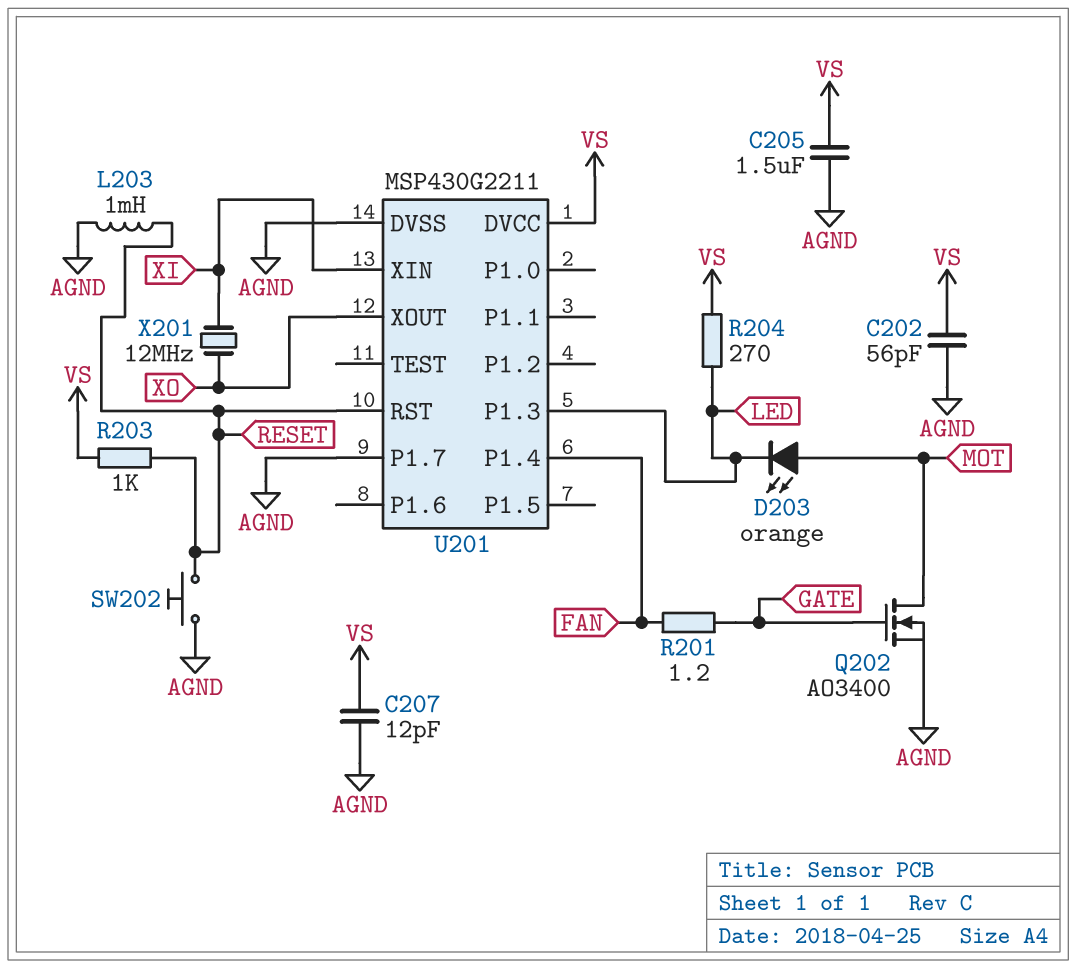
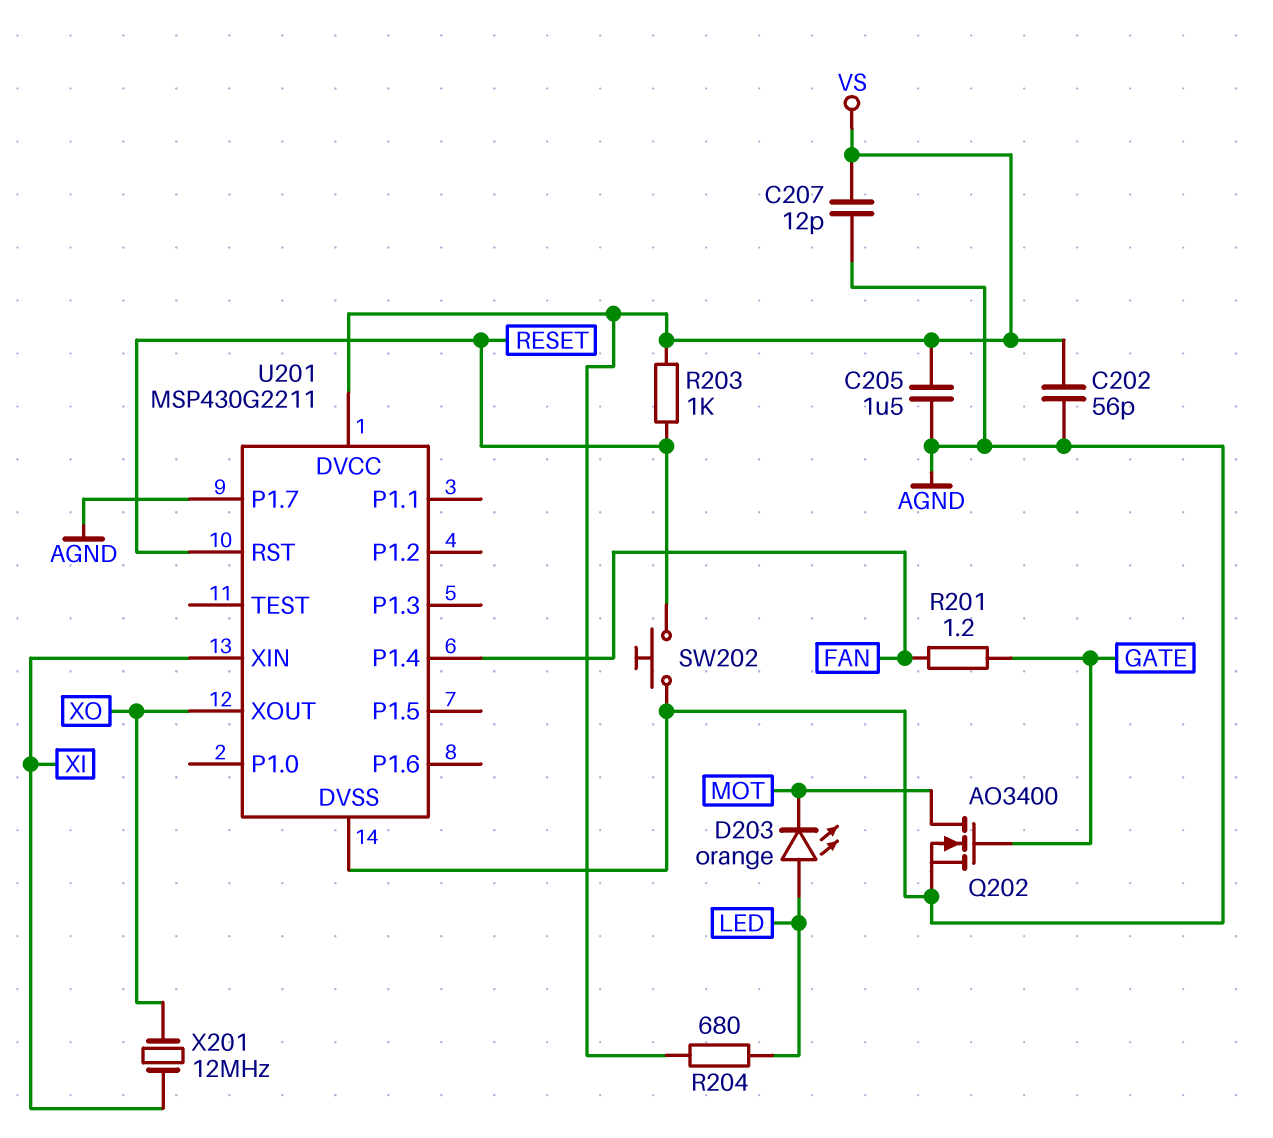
D203: LED orange (A MOT, K LED) -> LED orange (A LED, K MOT)
L203: 1mH (AGND, RESET) -> none
R204: 270 (LED, VS) -> 680 (LED, VS)
U201 pin P1.3: LED -> none

